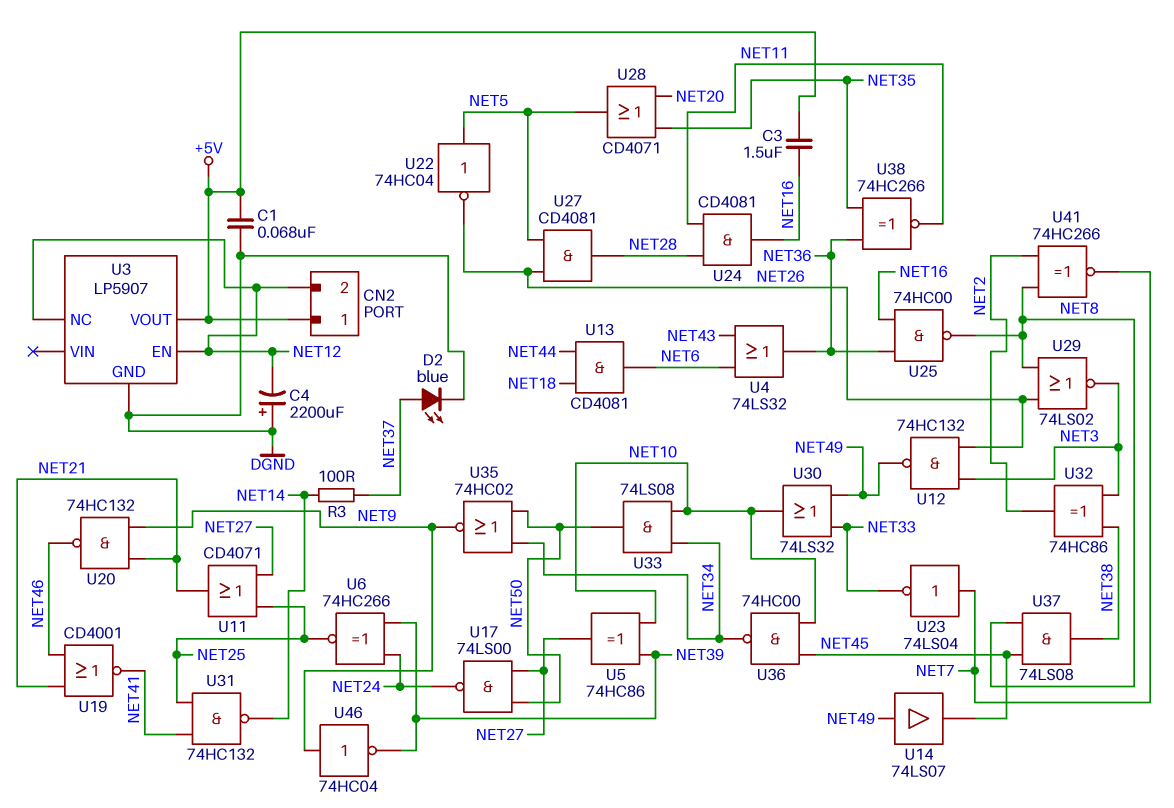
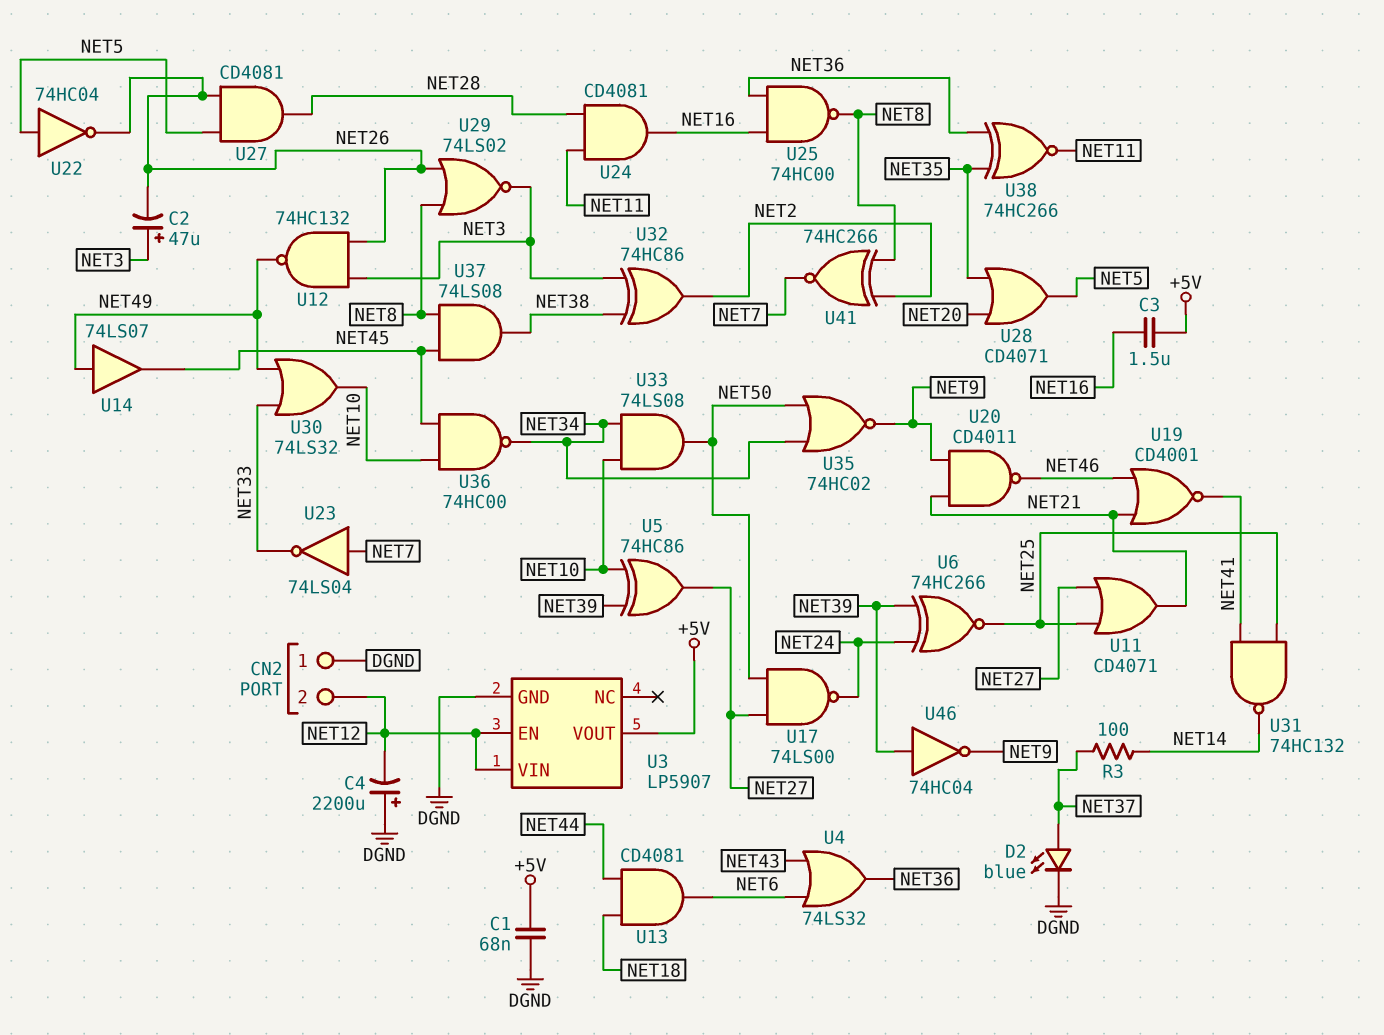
C2: none -> 47uF (plus NET3, minus NET26)
CN2 pin 1: +5V -> DGND
U3 pin NC: NET12 -> none
U3 pin VIN: none -> NET12
U20: NAND 74HC132 (in NET9, in NET21, out NET46) -> NAND CD4011 (in NET9, in NET21, out NET46)
U46: NOT 74HC04 (in NET9, out NET39) -> NOT 74HC04 (in NET39, out NET9)

